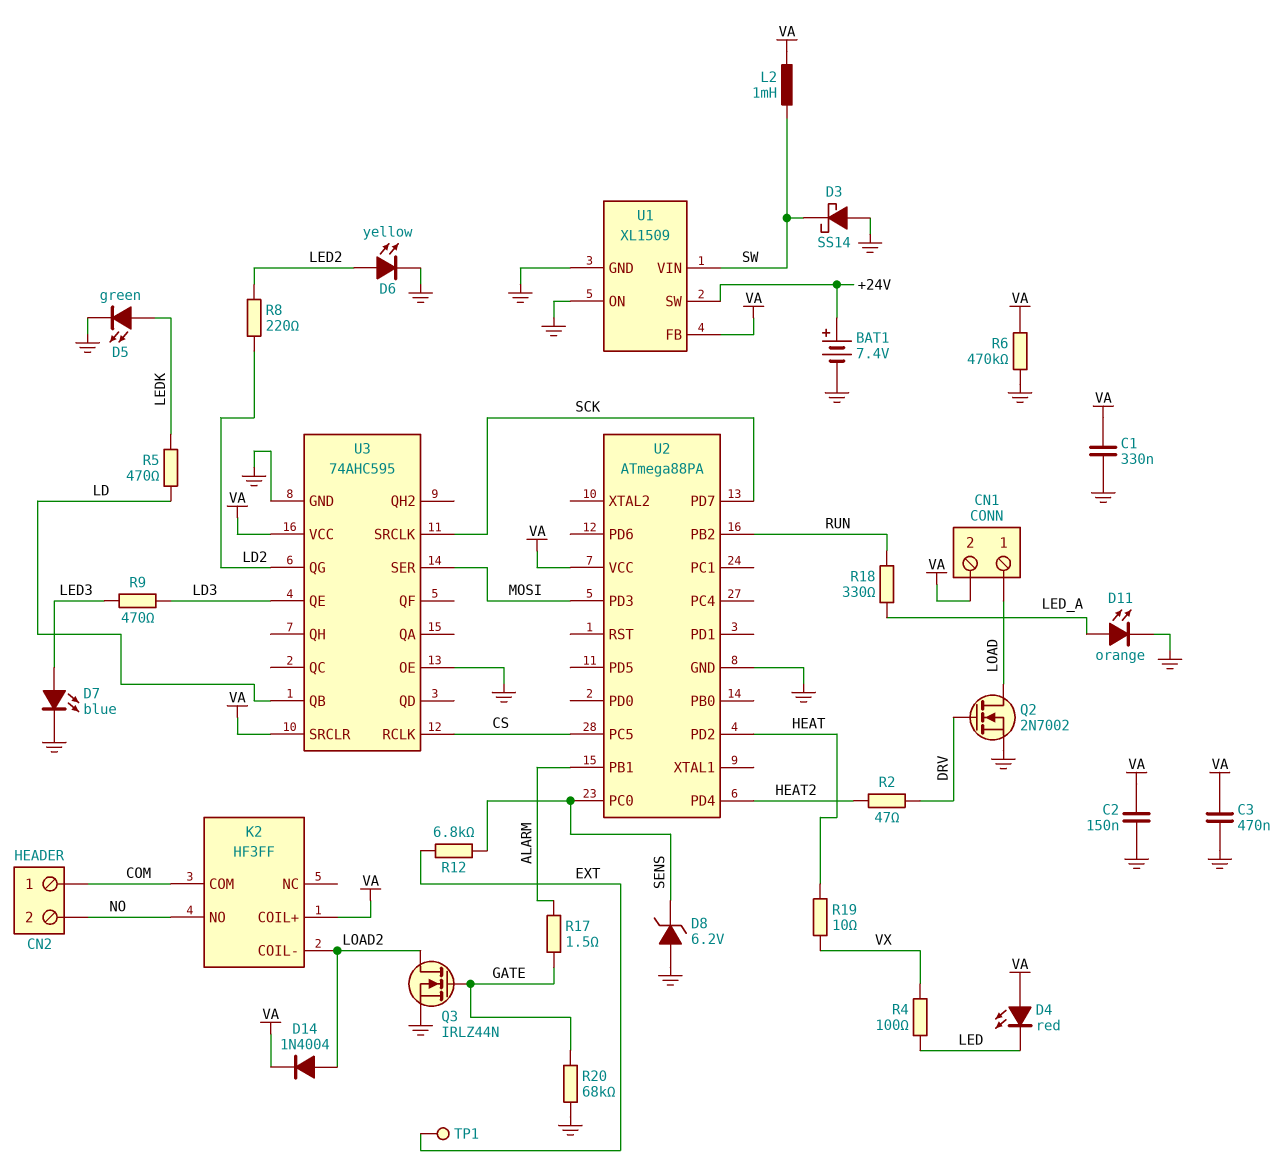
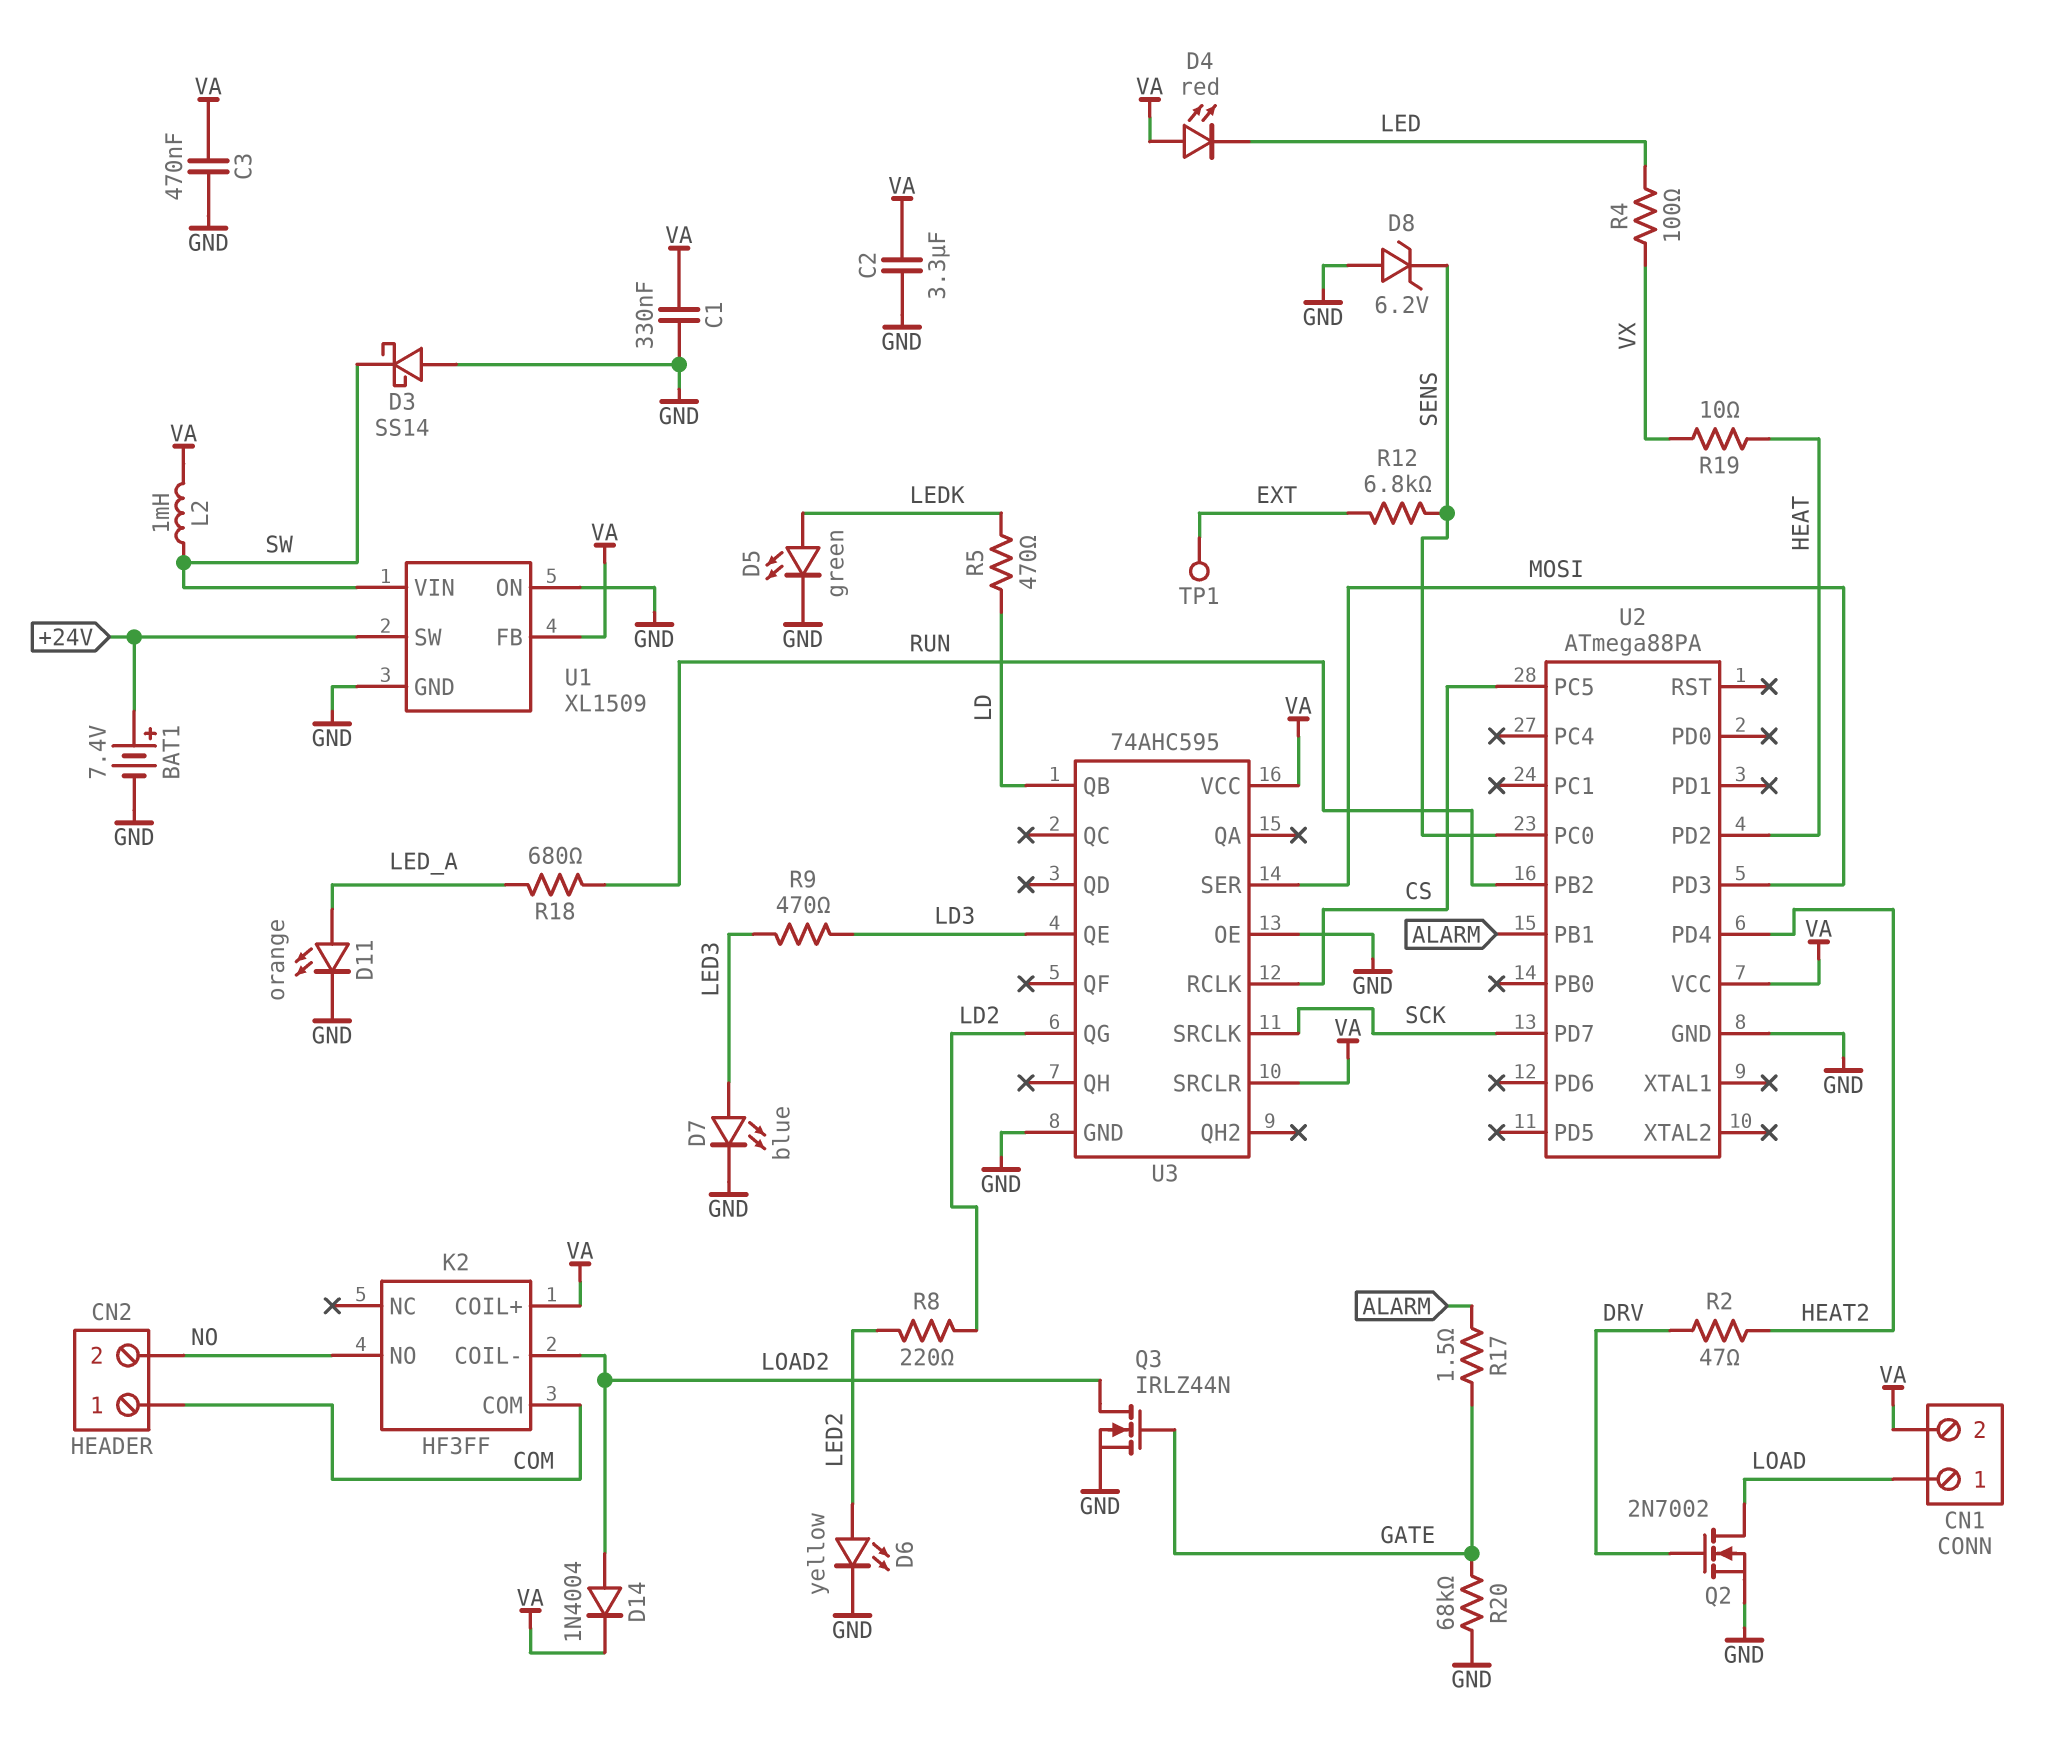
C2: 150nF (GND, VA) -> 3.3uF (GND, VA)
R6: 470k (GND, VA) -> none
R18: 330 (LED_A, RUN) -> 680 (LED_A, RUN)

